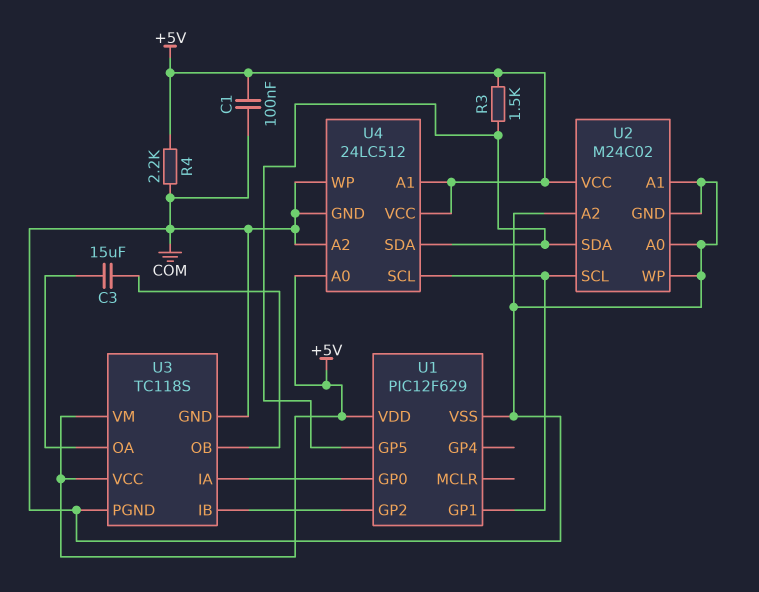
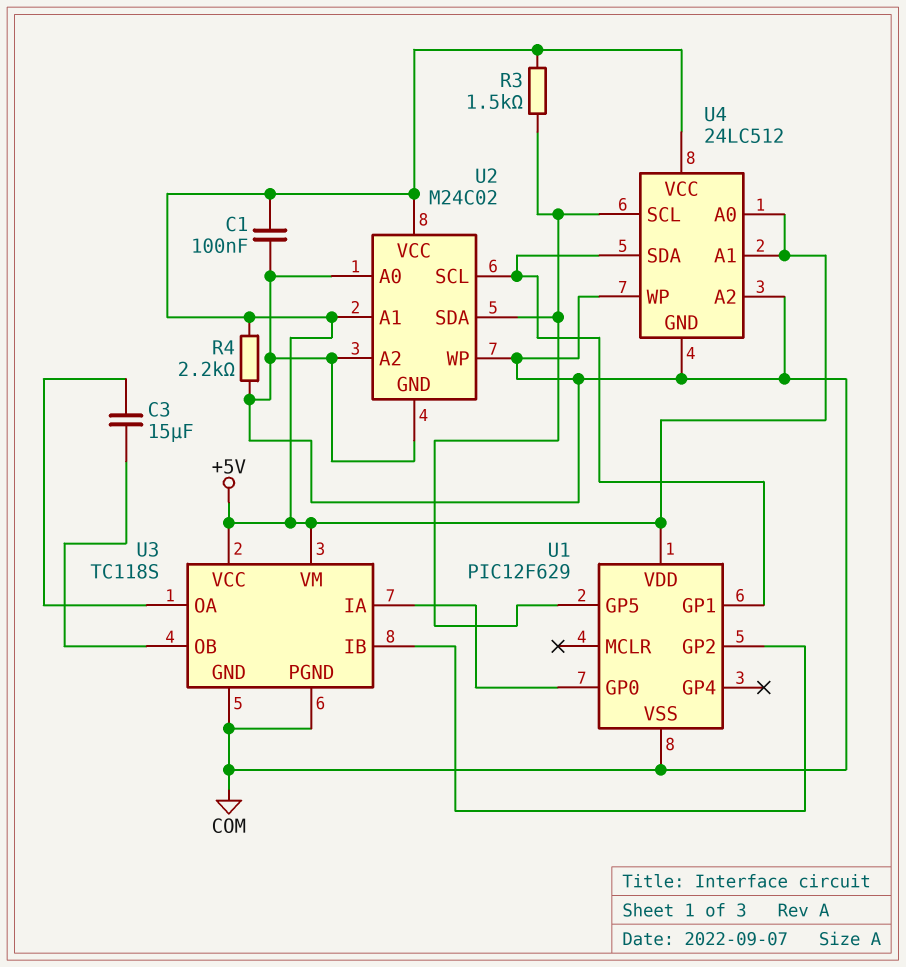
U2 pin A1: COM -> +5V
U4 pin SCL: U1/GP1 -> U1/GP5
U4 pin SDA: U1/GP5 -> U1/GP1

